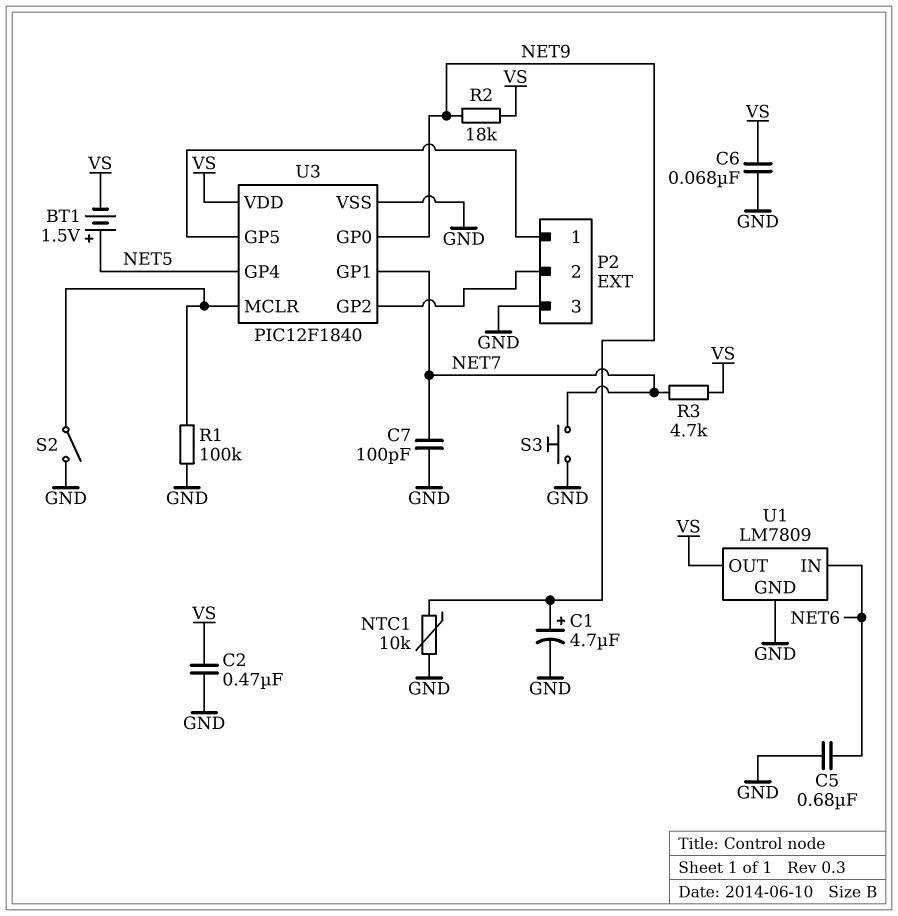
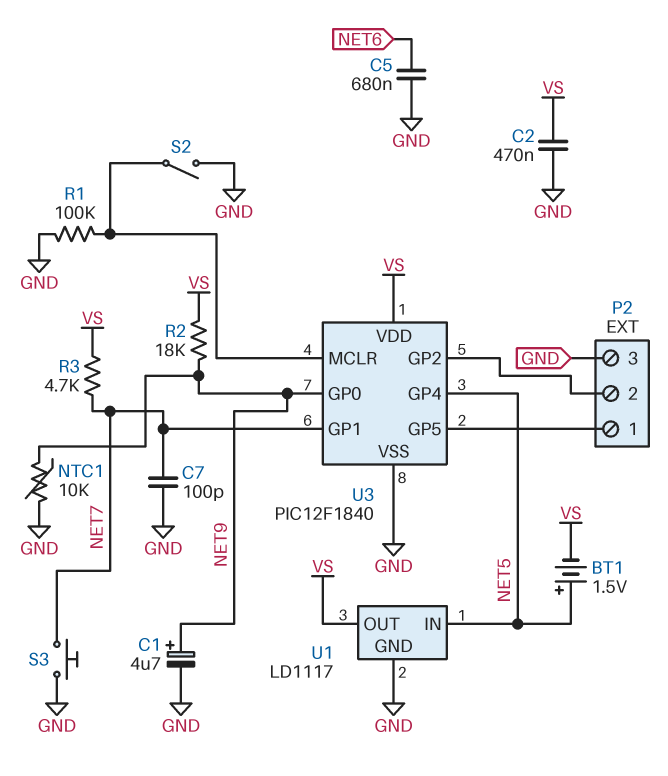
C6: 68nF (GND, VS) -> none
U1: LM7809 -> LD1117
U1 pin IN: NET6 -> NET5

